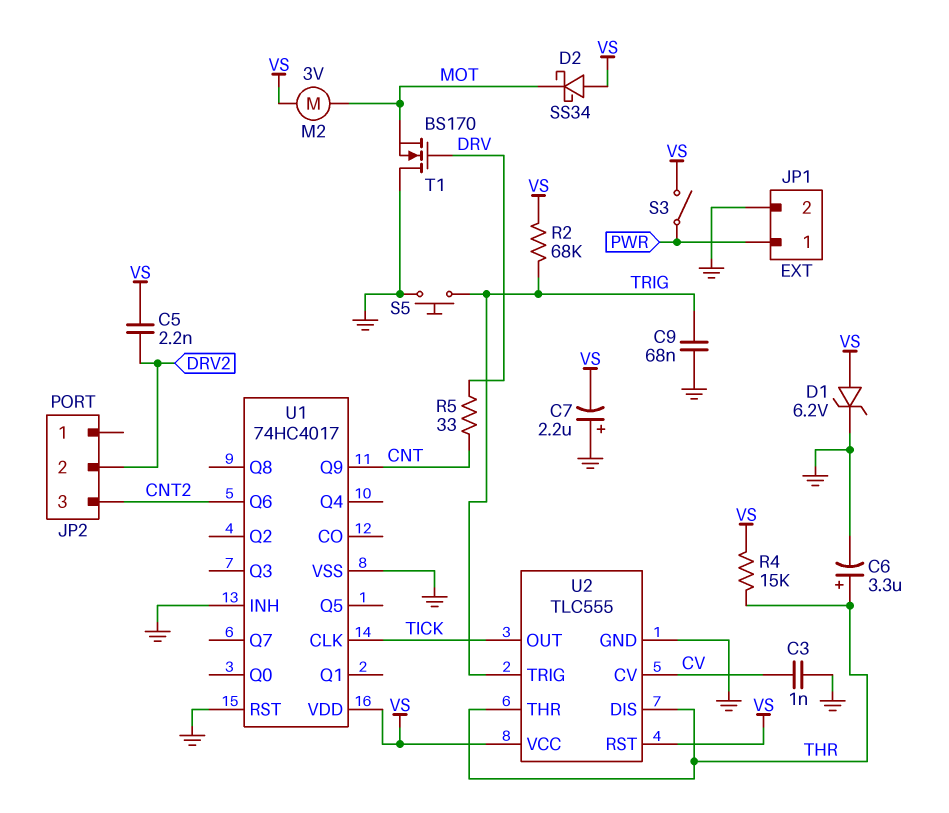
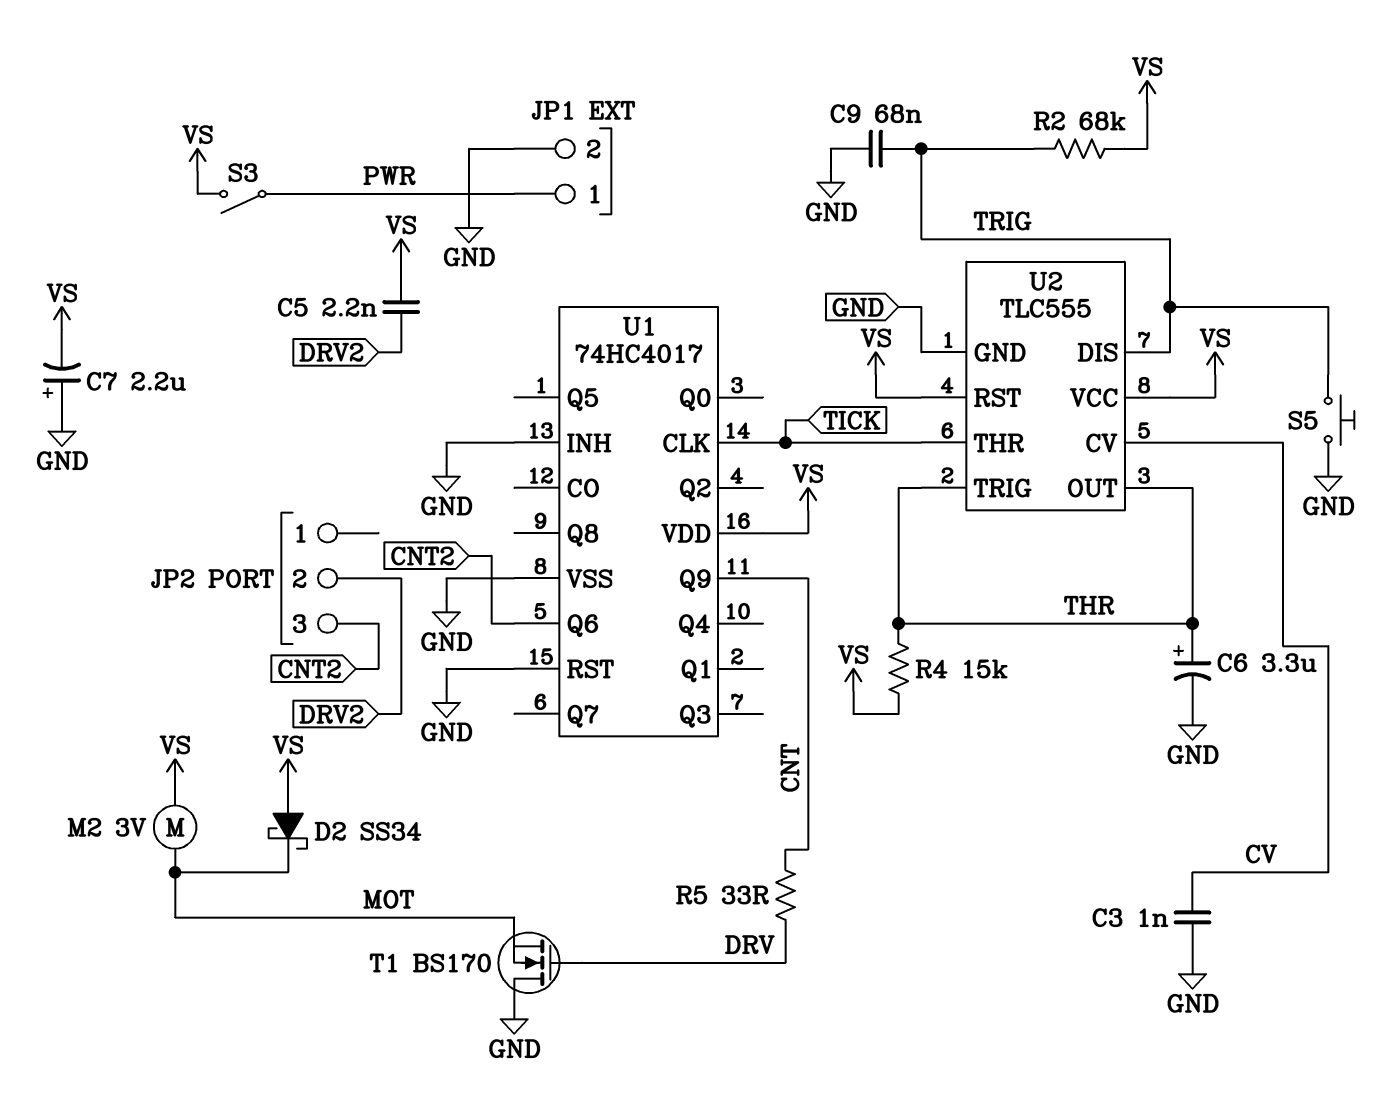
D1: zener 6.2V (A VS, K GND) -> none
U2 pin DIS: THR -> TRIG
U2 pin OUT: TICK -> THR
U2 pin THR: THR -> TICK
U2 pin TRIG: TRIG -> THR

